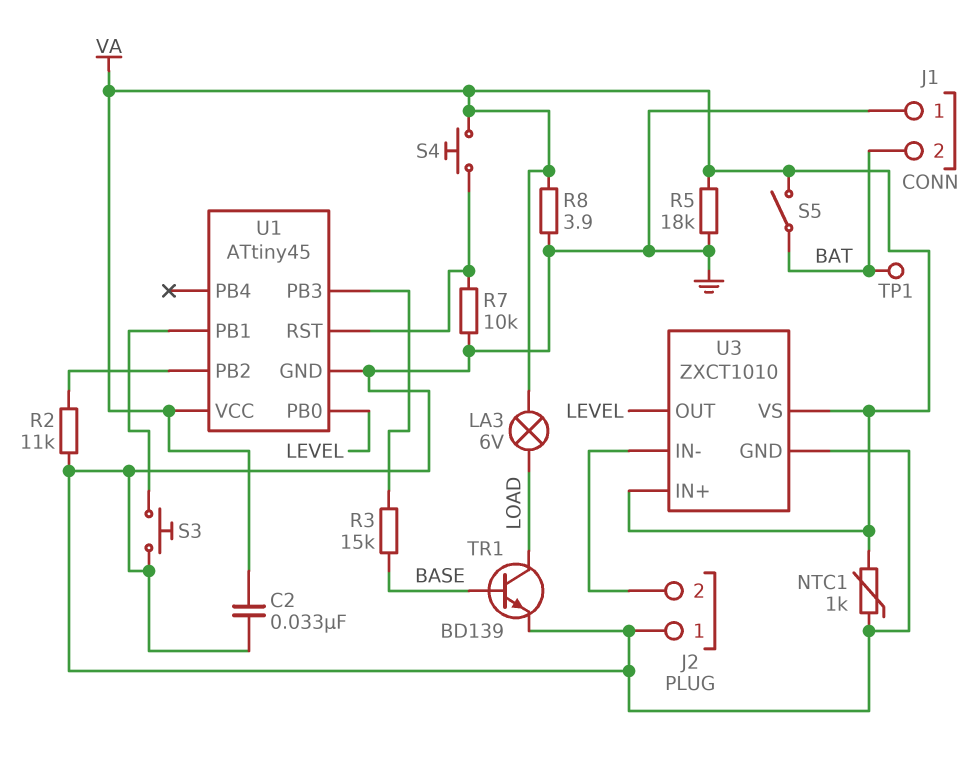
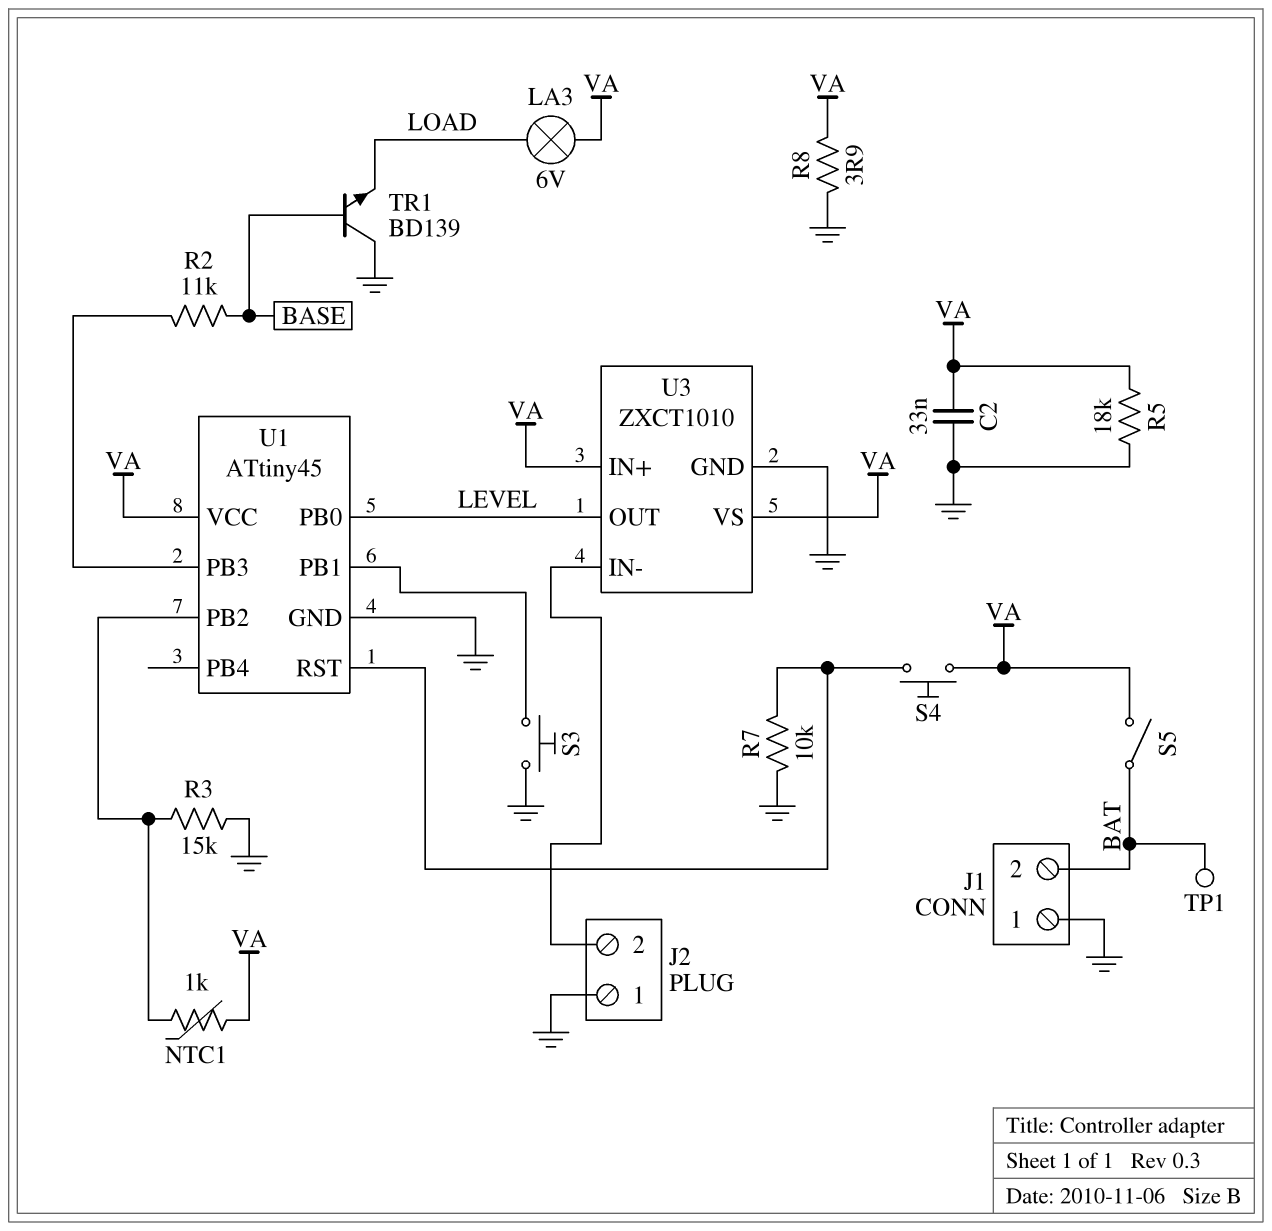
NTC1: 1k (GND, VA) -> 1k (U1/PB2, VA)
R2: 11k (GND, U1/PB2) -> 11k (BASE, U1/PB3)
R3: 15k (BASE, U1/PB3) -> 15k (GND, U1/PB2)
TR1: NPN BD139 (B BASE, C LOAD, E GND) -> NPN BD139 (B BASE, C GND, E LOAD)

